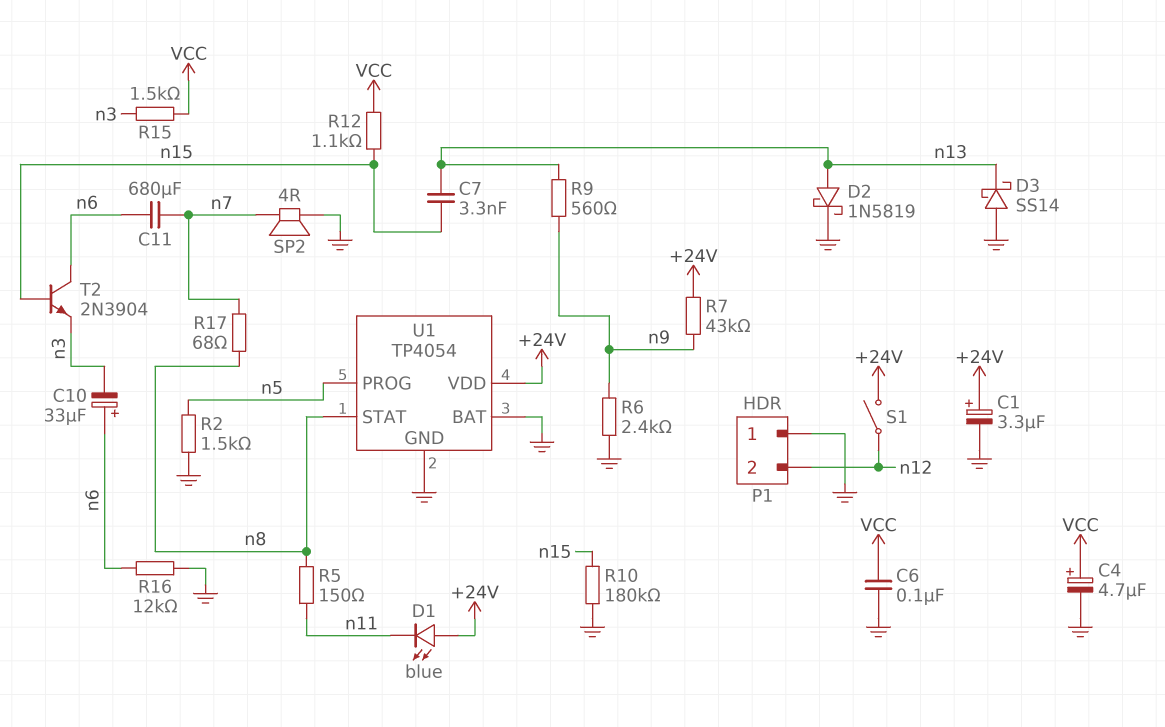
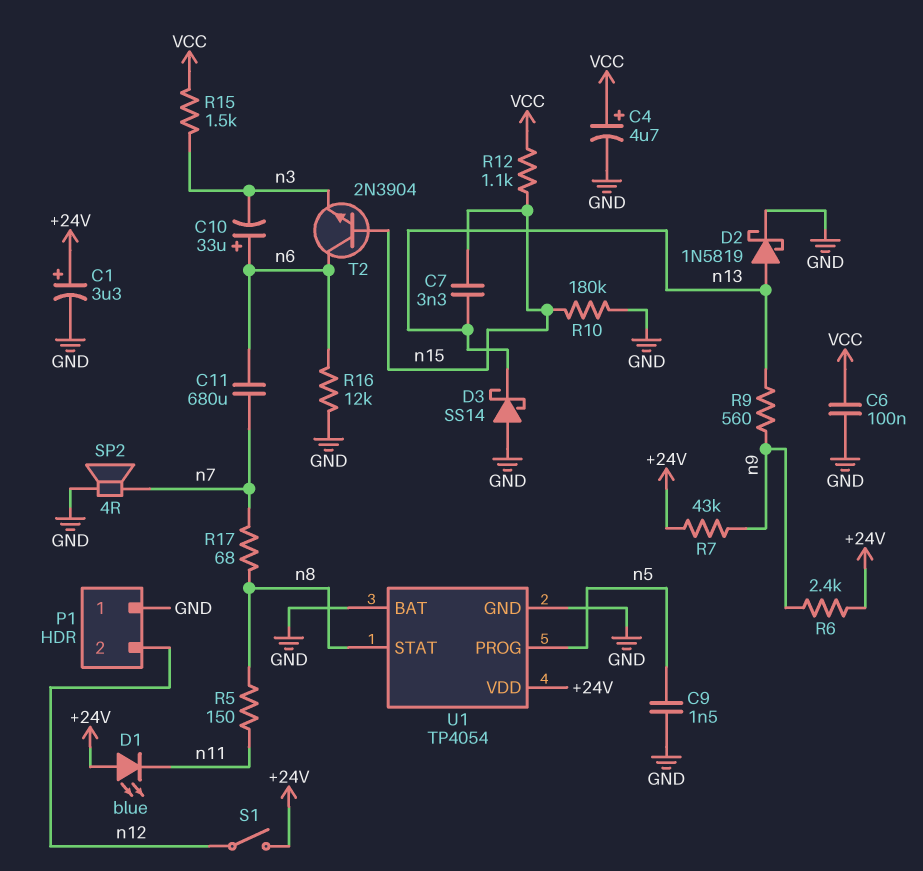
C9: none -> 1.5nF (GND, n5)
R2: 1.5k (GND, n5) -> none
R6: 2.4k (GND, n9) -> 2.4k (+24V, n9)

